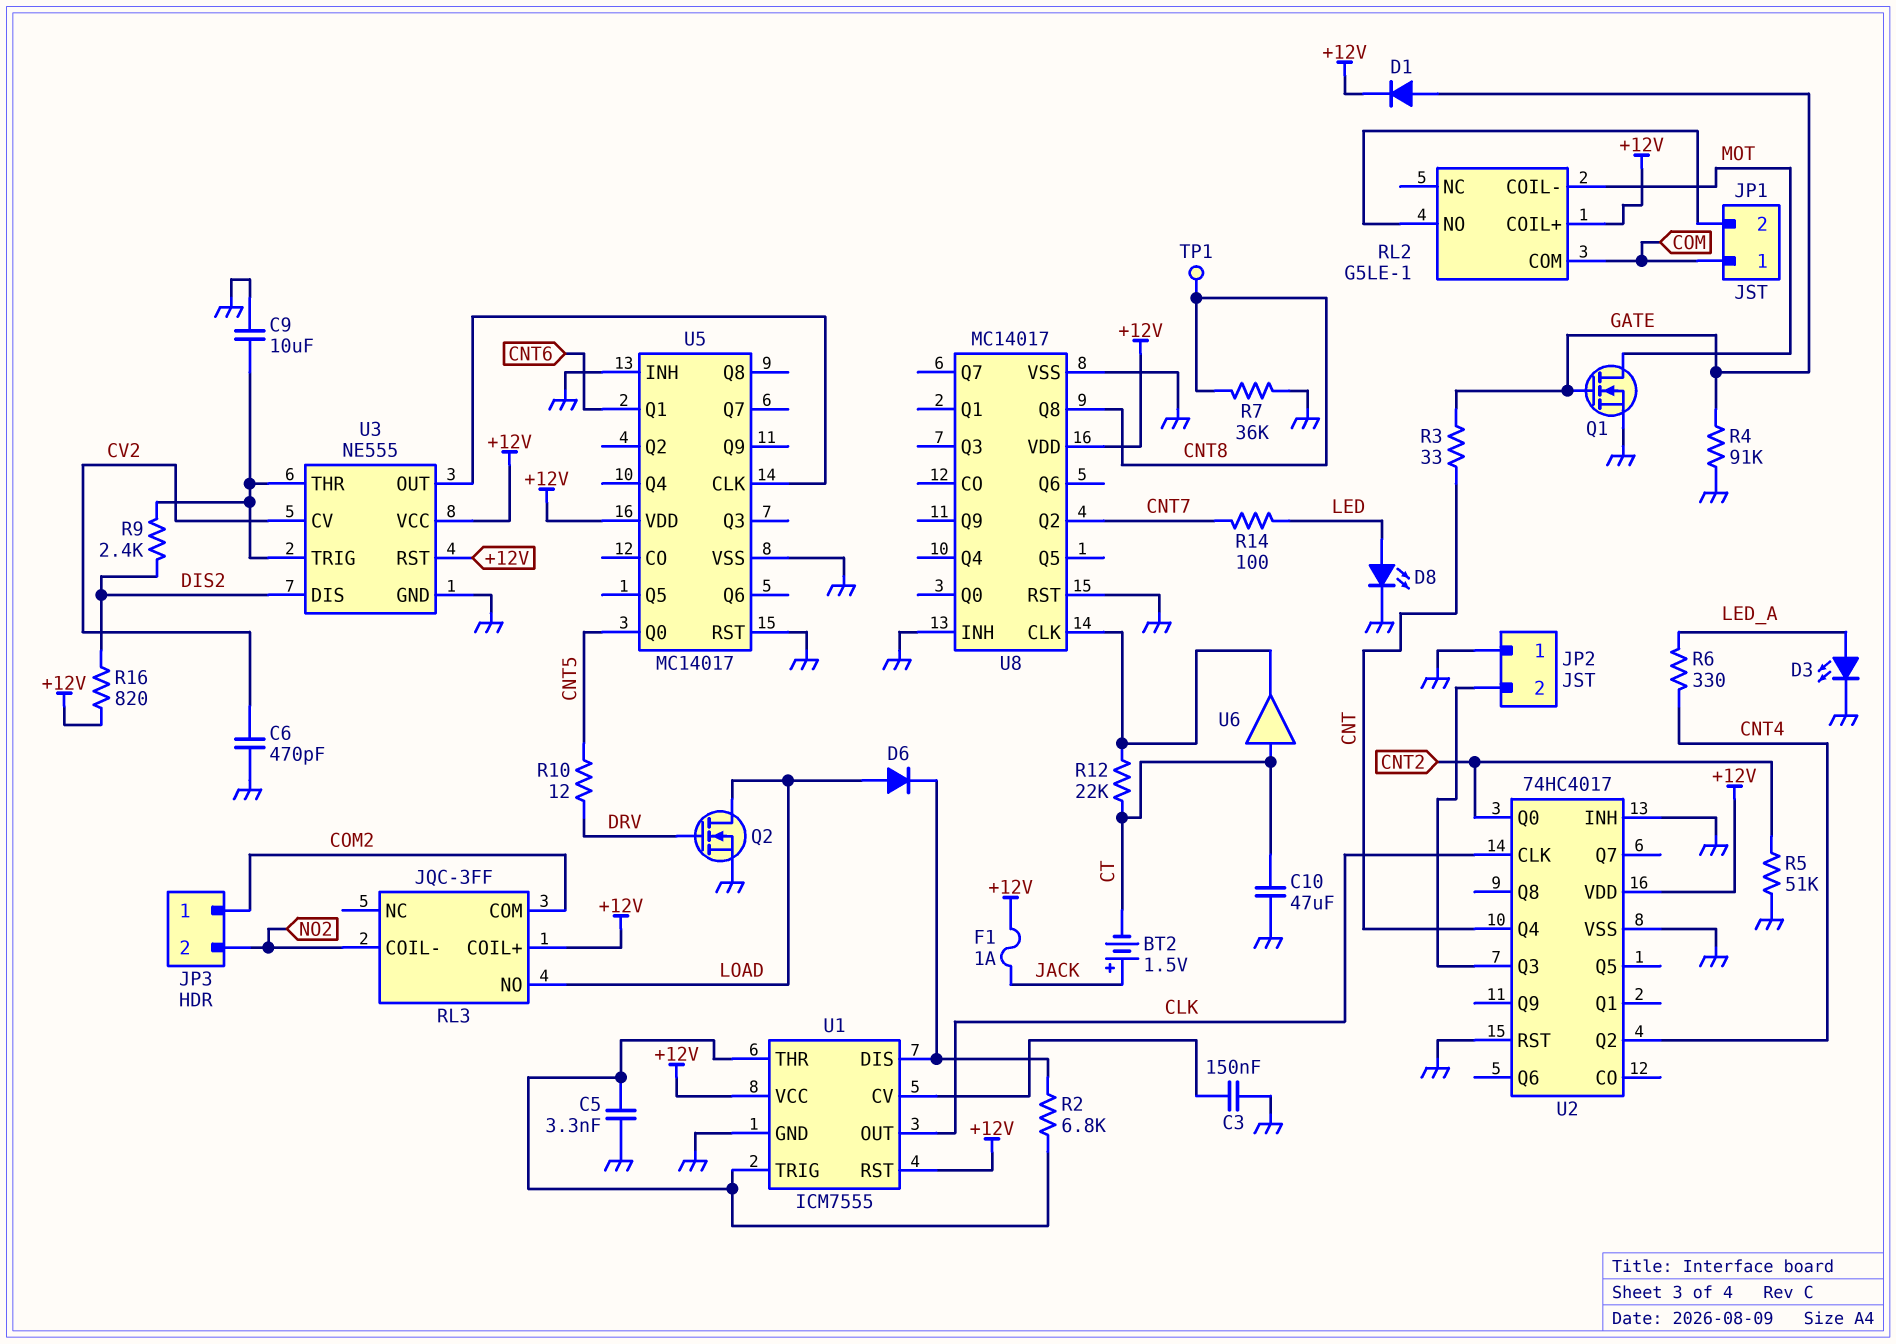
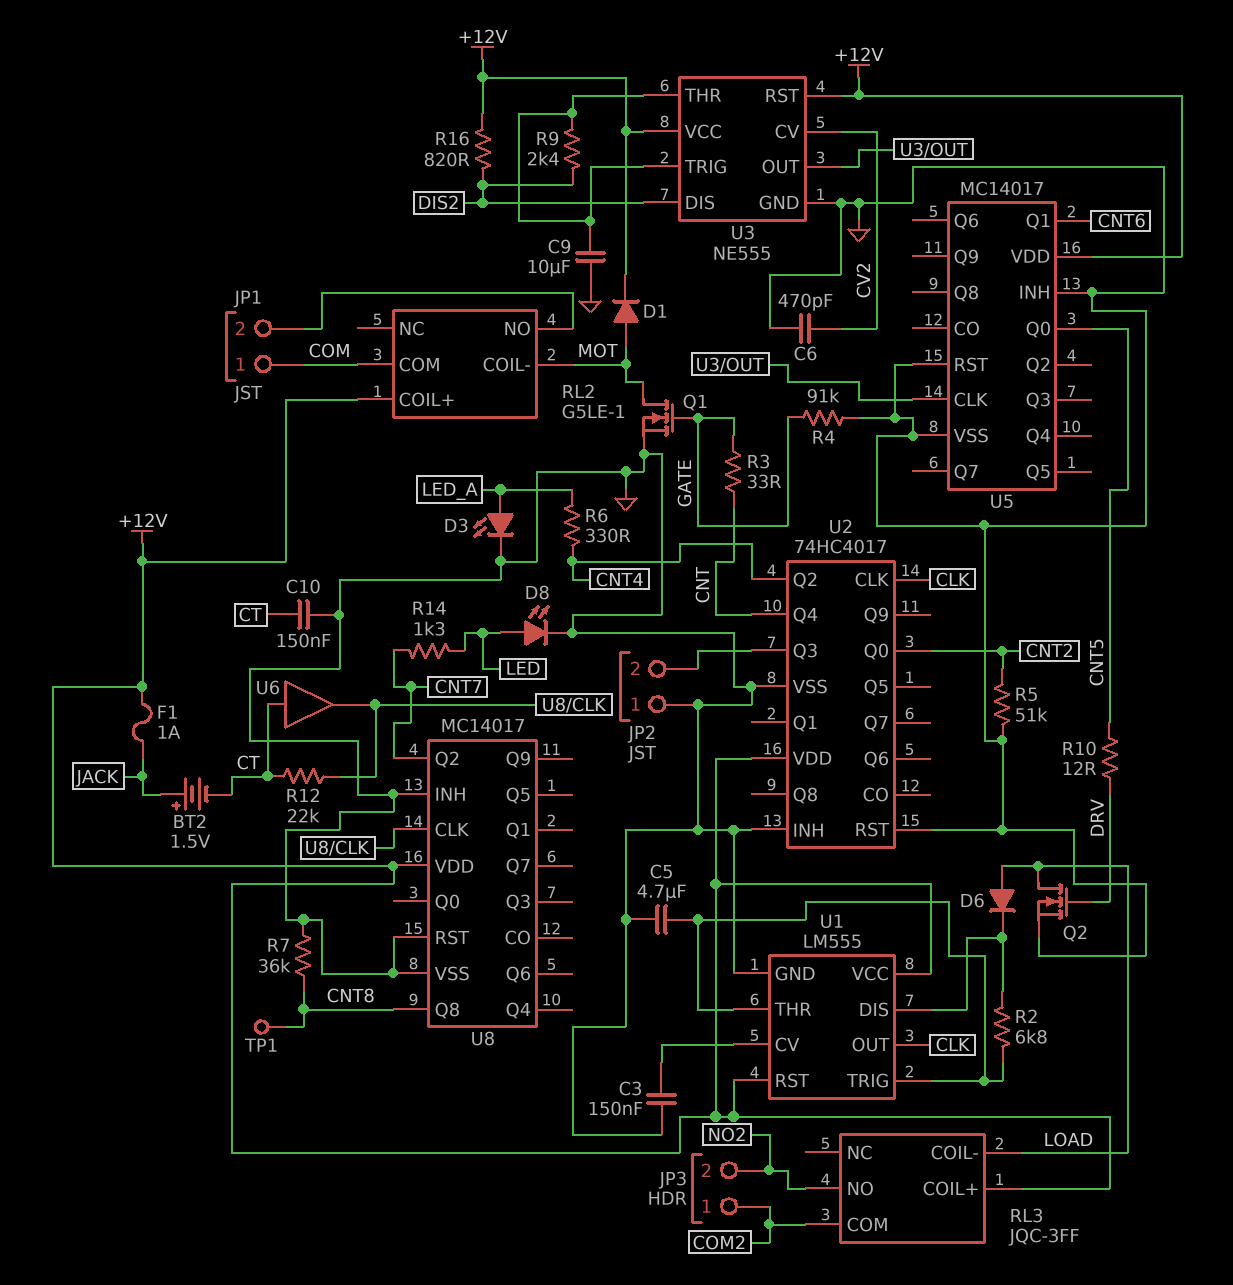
C5: 3.3nF (GND, U1/THR) -> 4.7uF (GND, U1/THR)
C10: 47uF (CT, GND) -> 150nF (CT, GND)
D1: diode (A GATE, K +12V) -> diode (A MOT, K +12V)
R14: 100 (CNT7, LED) -> 1.3k (CNT7, LED)
RL3 pin COIL-: NO2 -> LOAD
RL3 pin NO: LOAD -> NO2
U1: ICM7555 -> LM555

